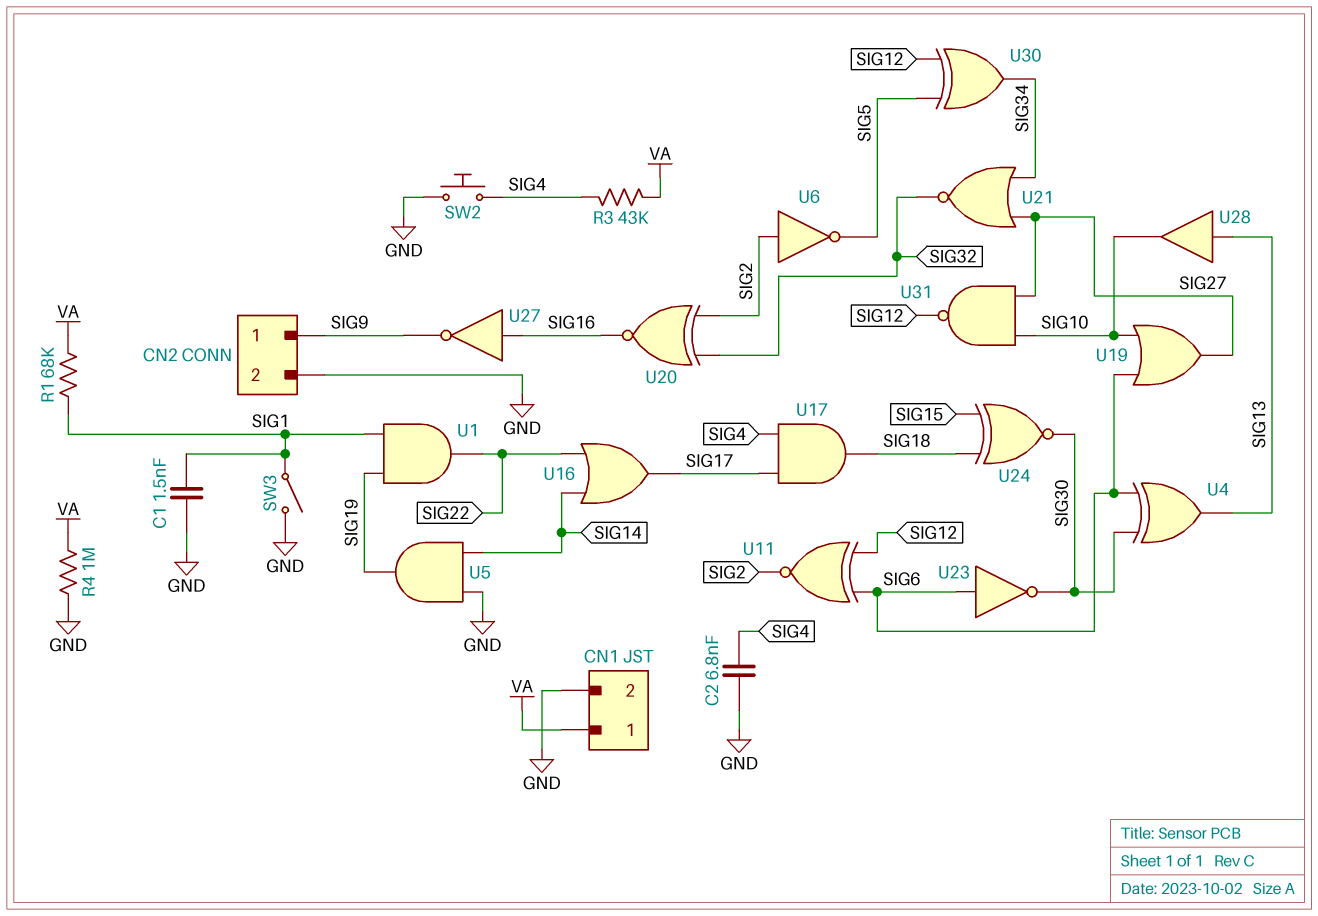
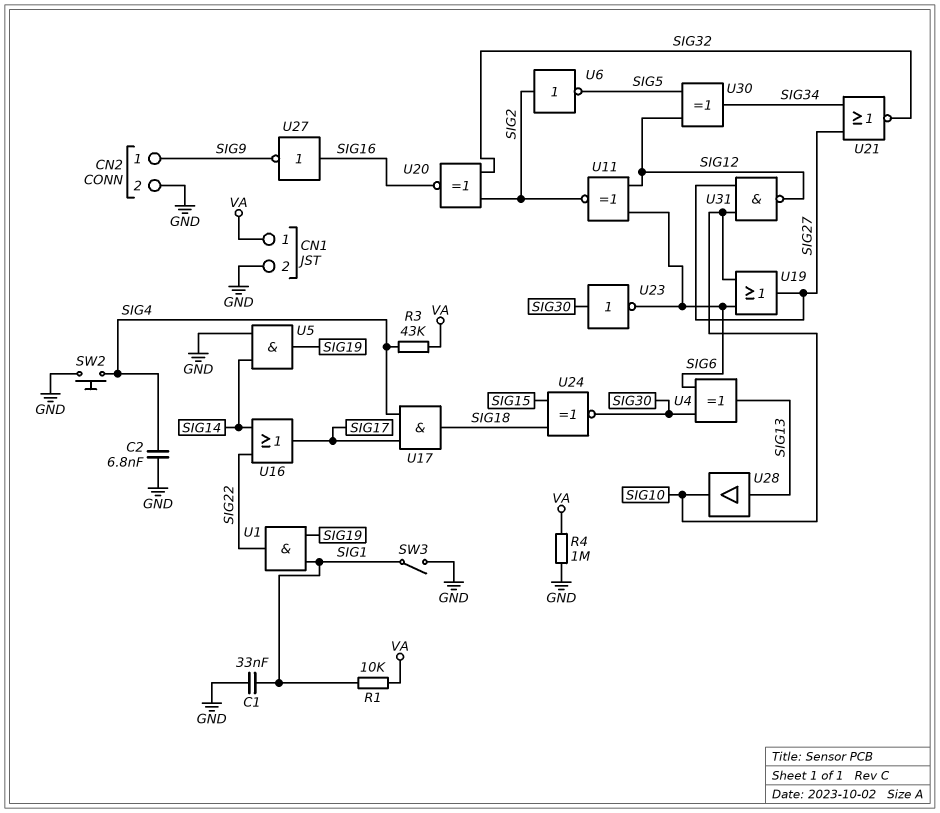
C1: 1.5nF (GND, SIG1) -> 33nF (GND, SIG1)
R1: 68k (SIG1, VA) -> 10k (SIG1, VA)
U23: NOT (in SIG6, out SIG30) -> NOT (in SIG30, out SIG6)

